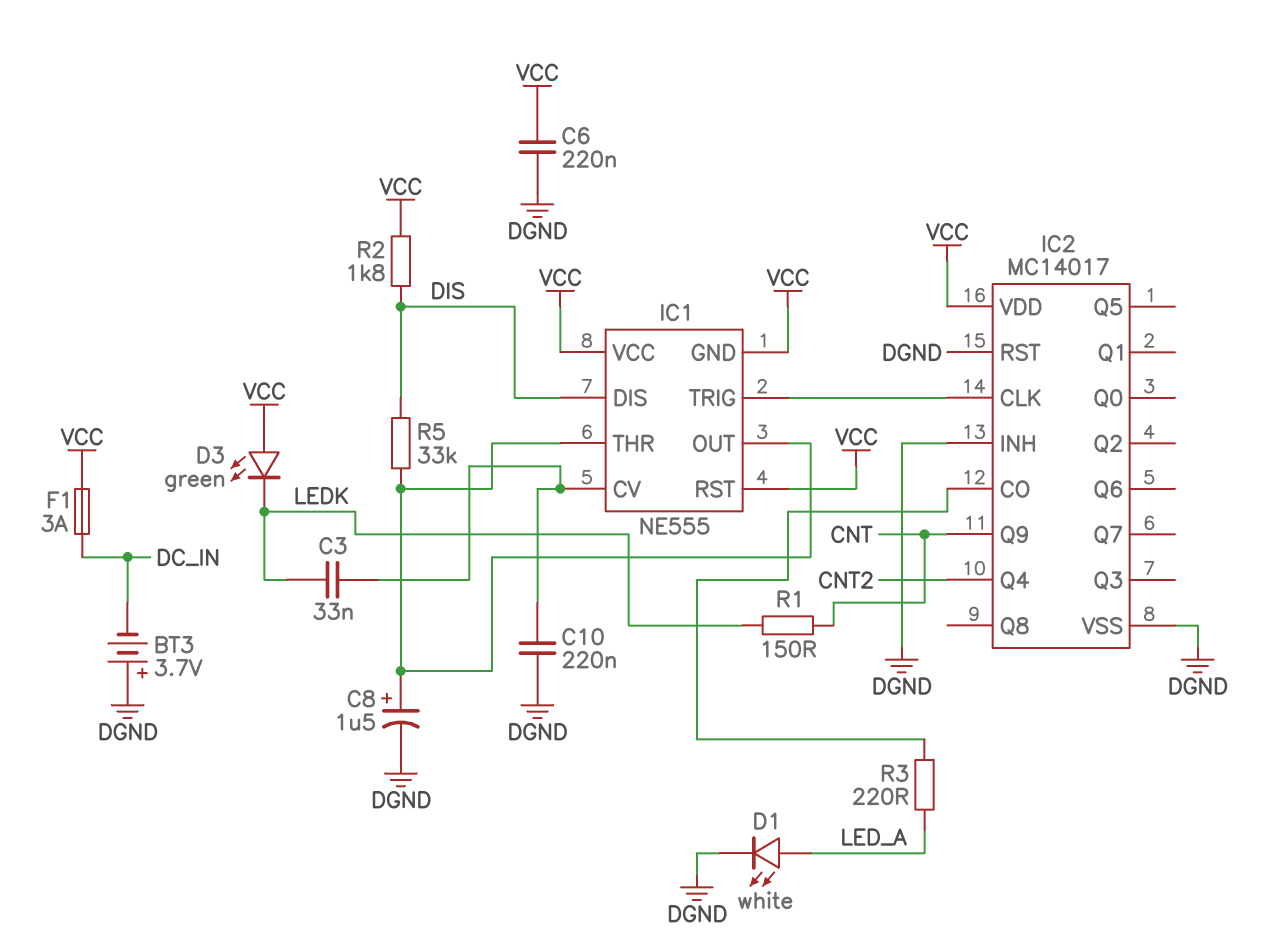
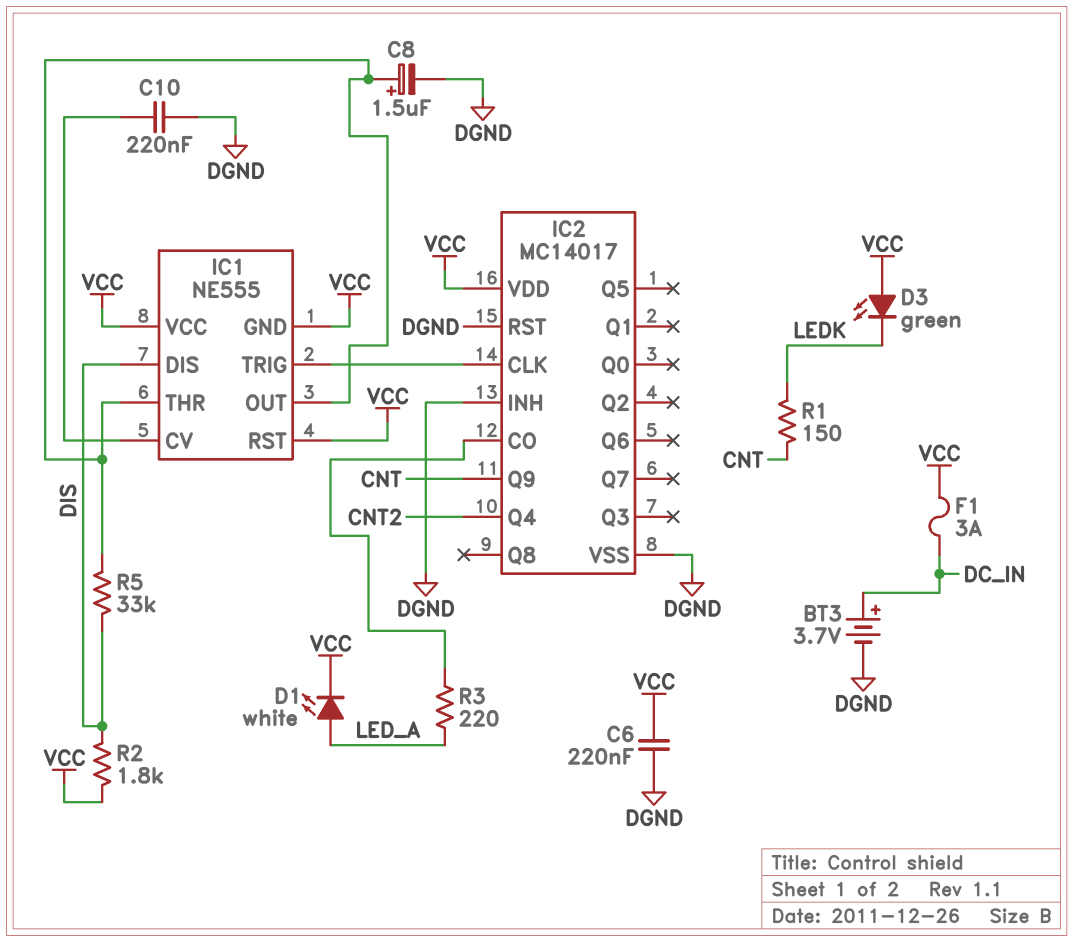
BT3: 3.7V (plus DGND, minus DC_IN) -> 3.7V (plus DC_IN, minus DGND)
C3: 33nF (IC1/CV, LEDK) -> none
D1: LED white (A LED_A, K DGND) -> LED white (A LED_A, K VCC)

